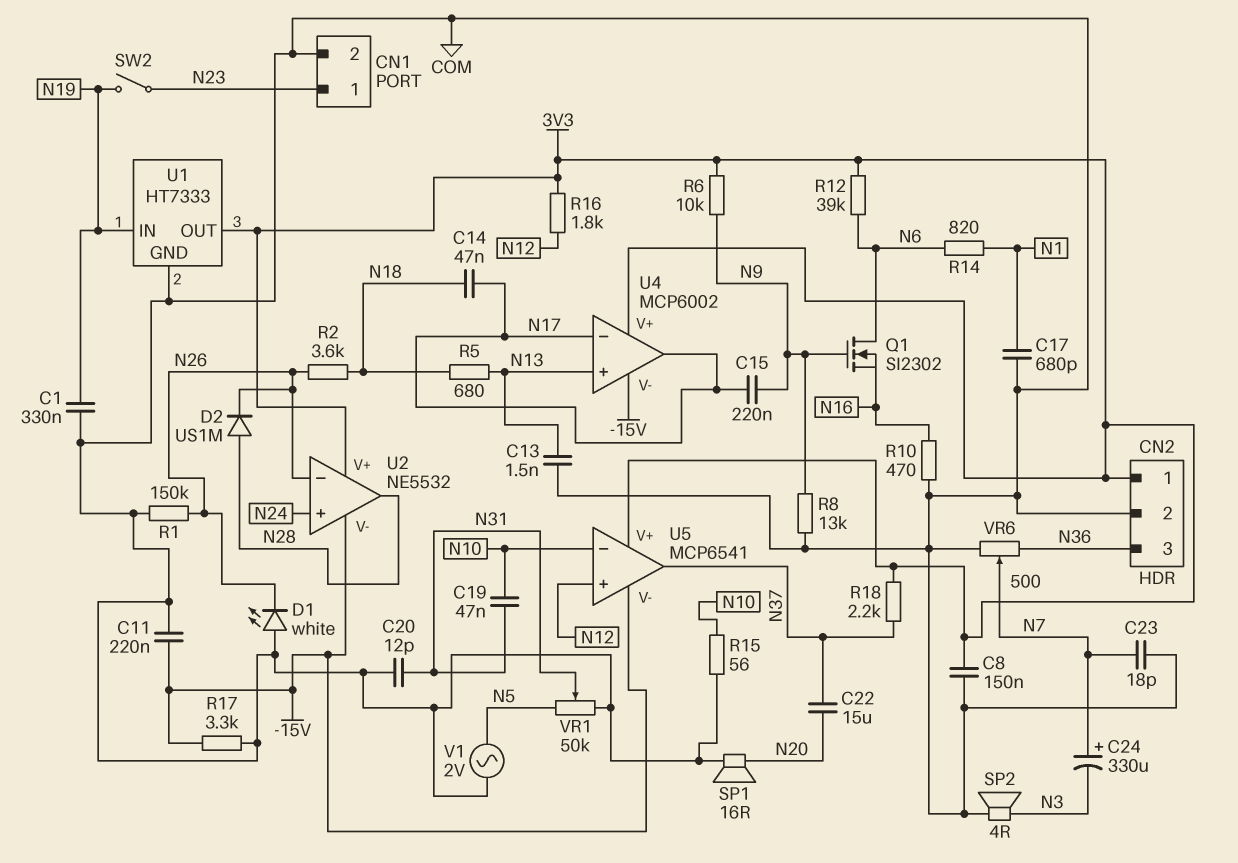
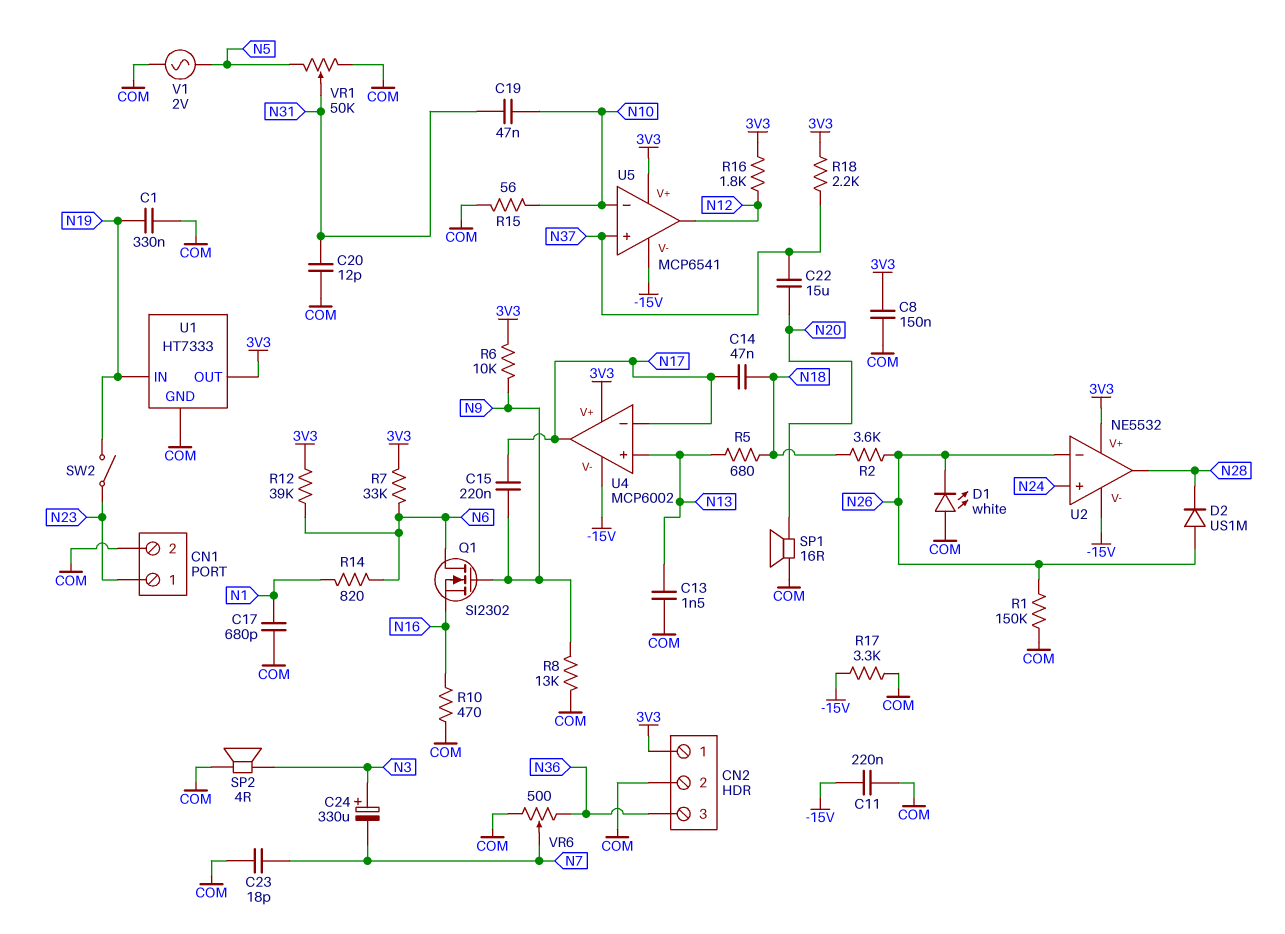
C24: 330uF (plus N7, minus N3) -> 330uF (plus N3, minus N7)
D2: diode US1M (A N28, K N26) -> diode US1M (A N26, K N28)
R7: none -> 33k (3V3, N6)
U5 pin in+: N12 -> N37
U5 pin out: N37 -> N12

